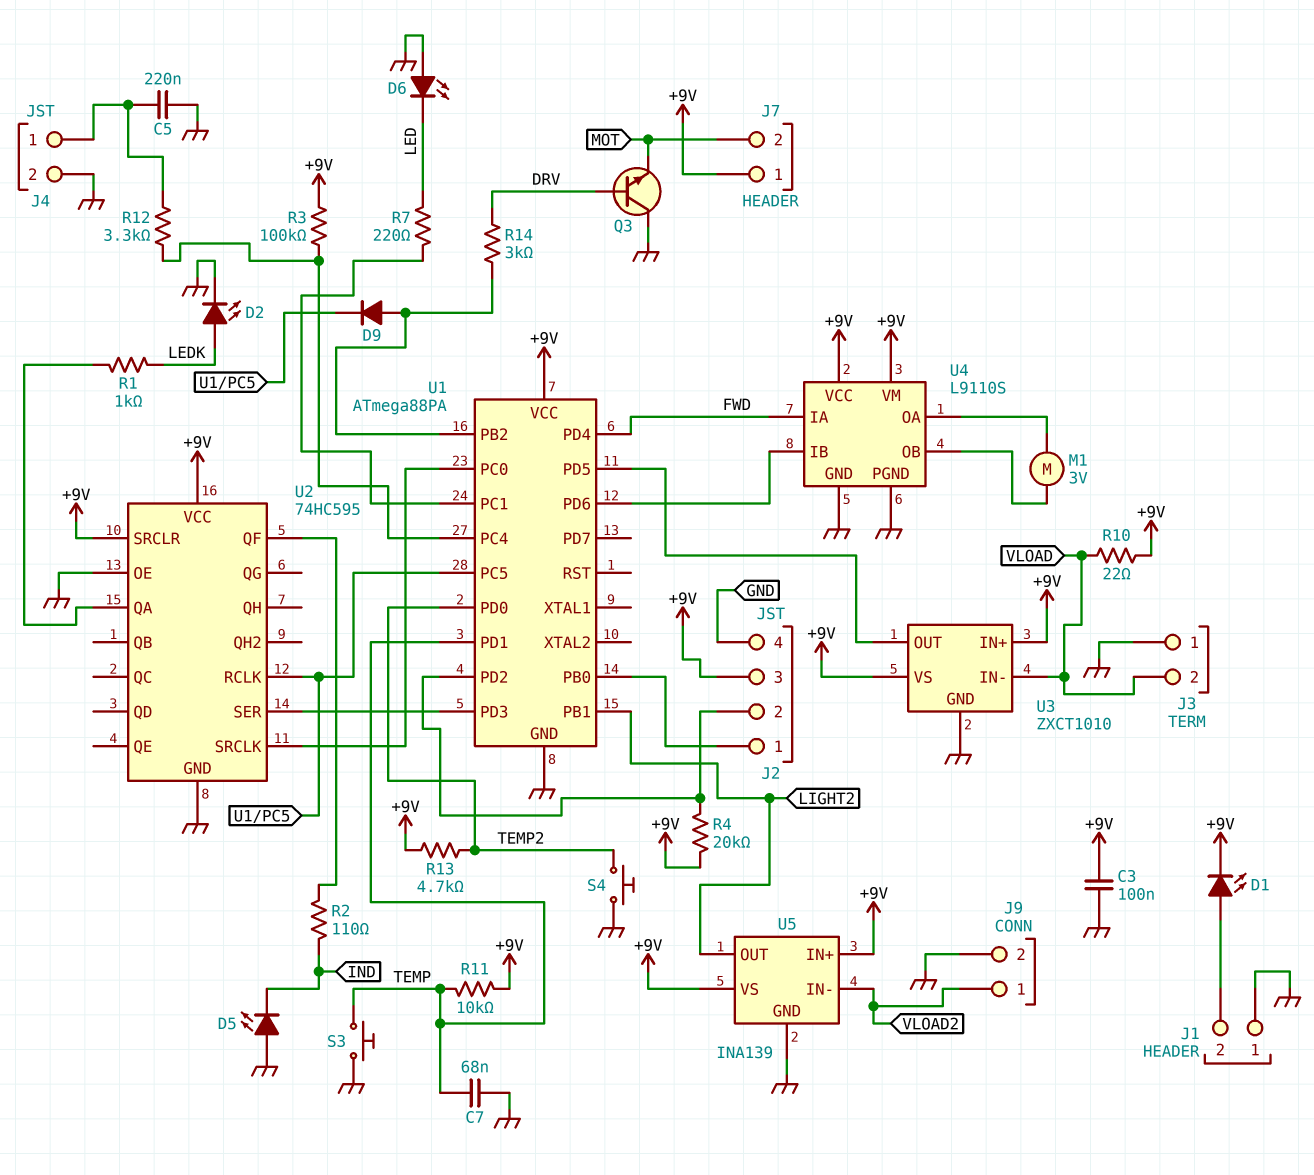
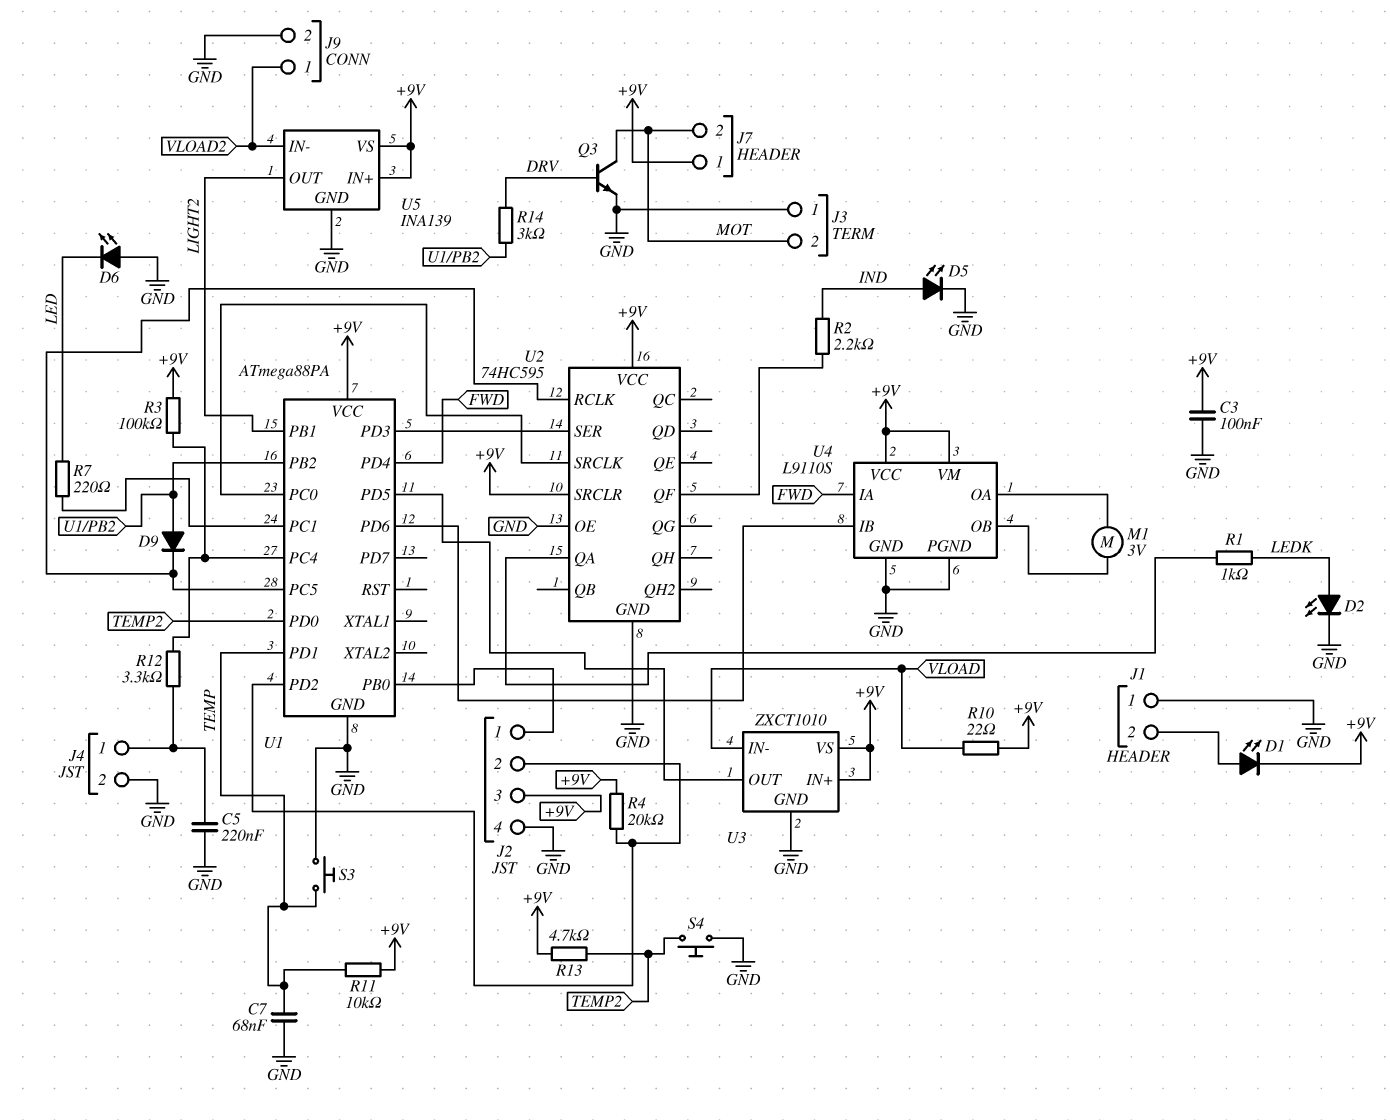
D5: LED (A GND, K IND) -> LED (A IND, K GND)
J3 pin 2: VLOAD -> MOT
Q3: NPN (B DRV, C GND, E MOT) -> NPN (B DRV, C MOT, E GND)
R2: 110 (IND, U2/QF) -> 2.2k (IND, U2/QF)

